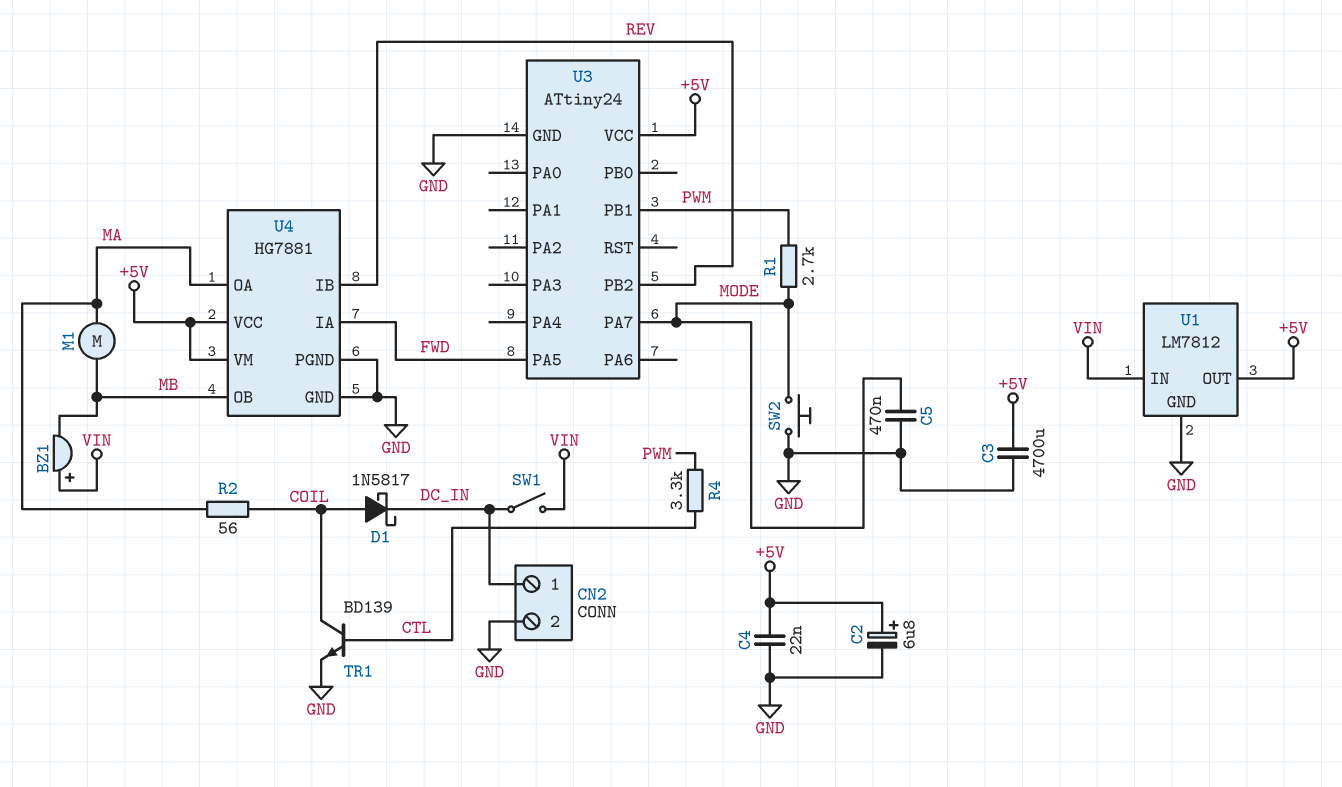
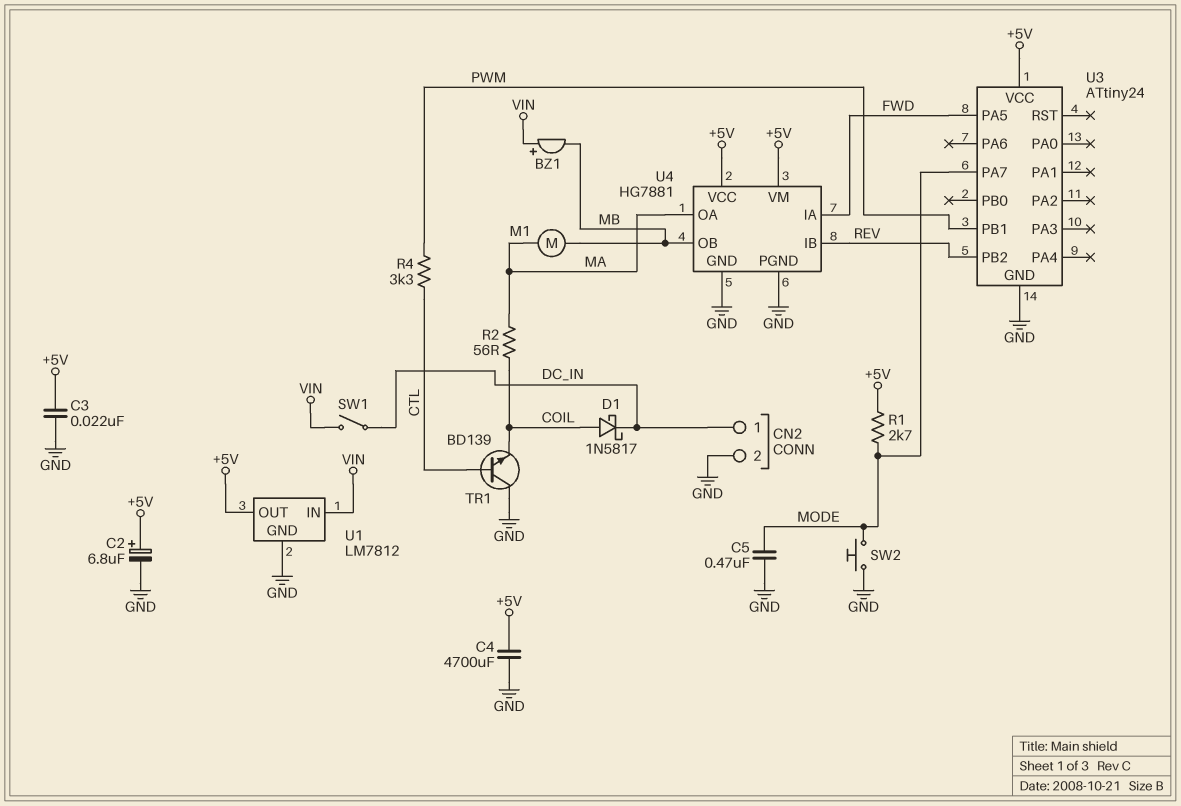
C3: 4700uF (+5V, GND) -> 22nF (+5V, GND)
C4: 22nF (+5V, GND) -> 4700uF (+5V, GND)
R1: 2.7k (MODE, PWM) -> 2.7k (+5V, MODE)
TR1: NPN BD139 (B CTL, C COIL, E GND) -> NPN BD139 (B CTL, C GND, E COIL)

